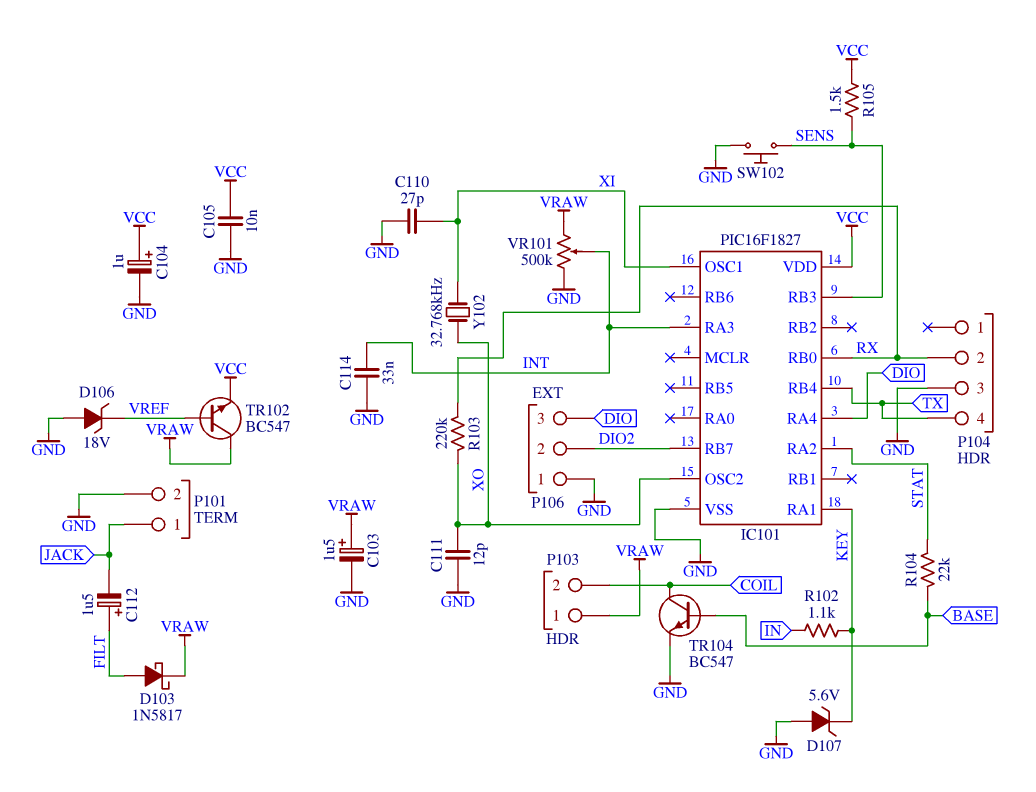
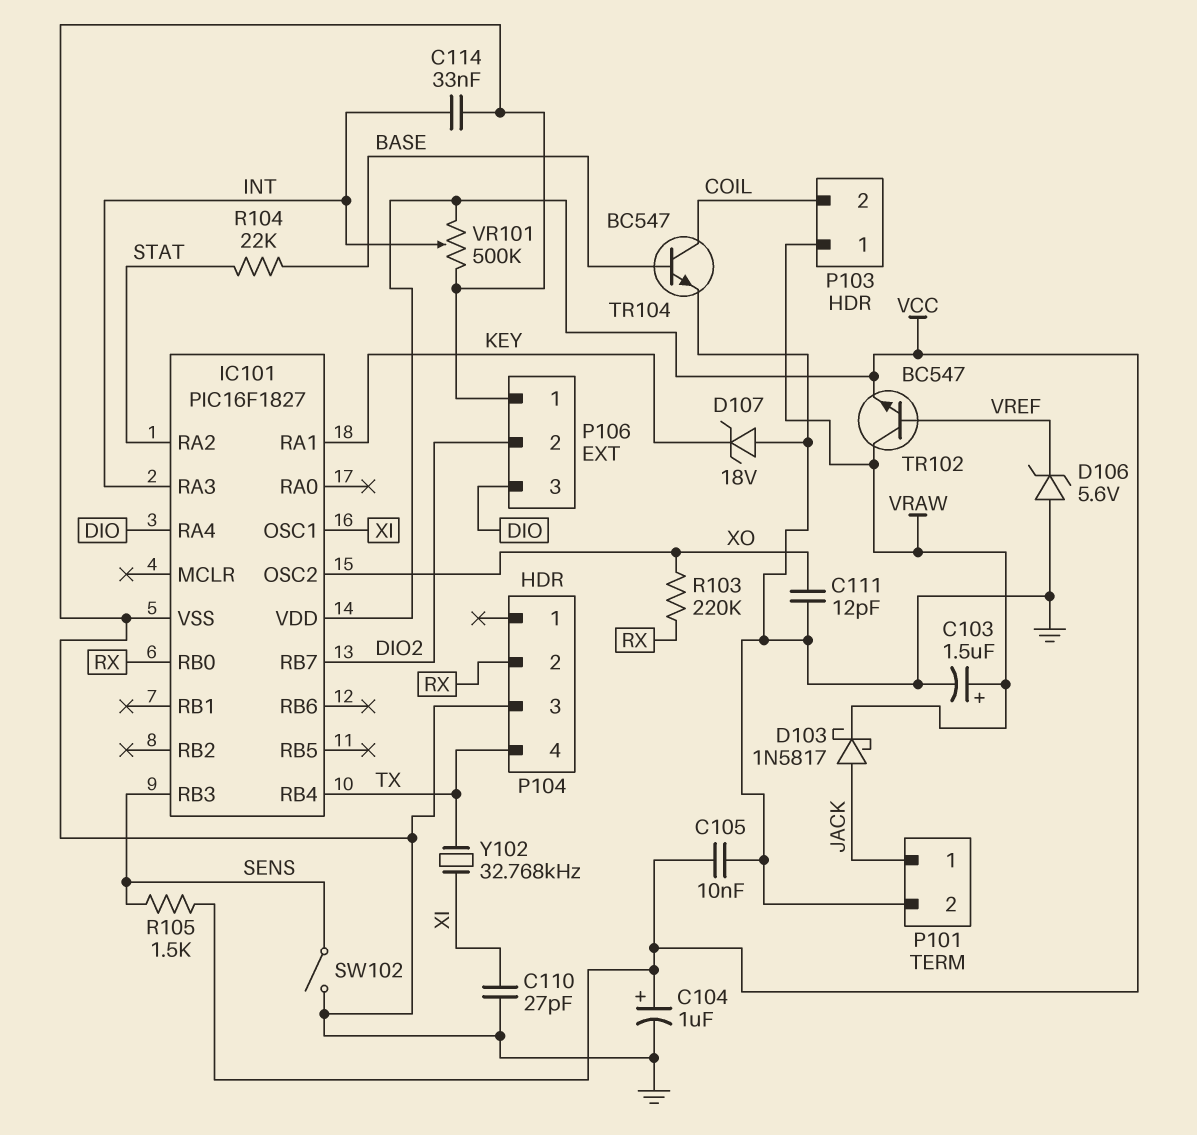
C112: 1.5uF (plus FILT, minus JACK) -> none
D103: schottky 1N5817 (A FILT, K VRAW) -> schottky 1N5817 (A JACK, K VRAW)
D106: zener 18V (A GND, K VREF) -> zener 5.6V (A GND, K VREF)
D107: zener 5.6V (A GND, K KEY) -> zener 18V (A GND, K KEY)
R102: 1.1k (IN, KEY) -> none
SW102: button (GND, SENS) -> switch (GND, SENS)
VR101: 500k (GND, VRAW, wiper INT) -> 500k (GND, VCC, wiper INT)
Y102: 32.768kHz (XI, XO) -> 32.768kHz (TX, XI)

